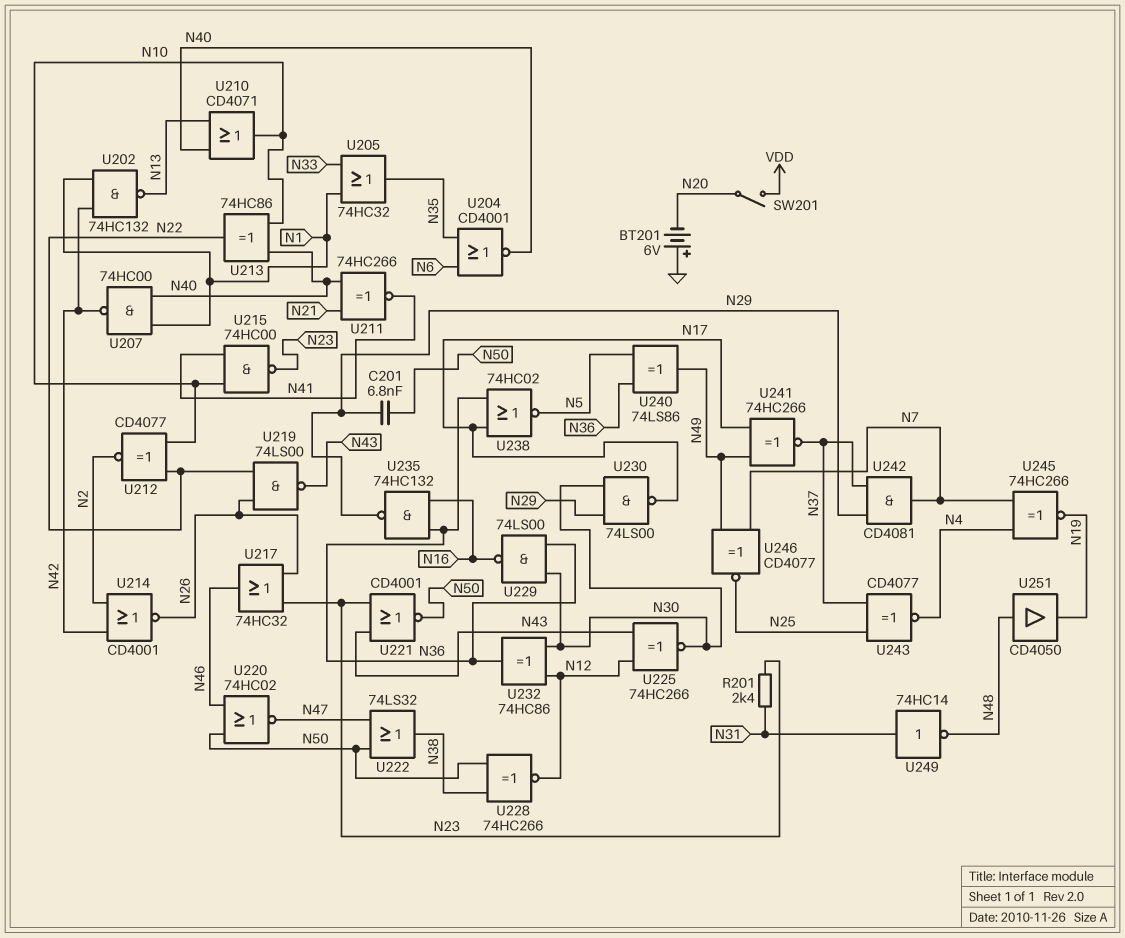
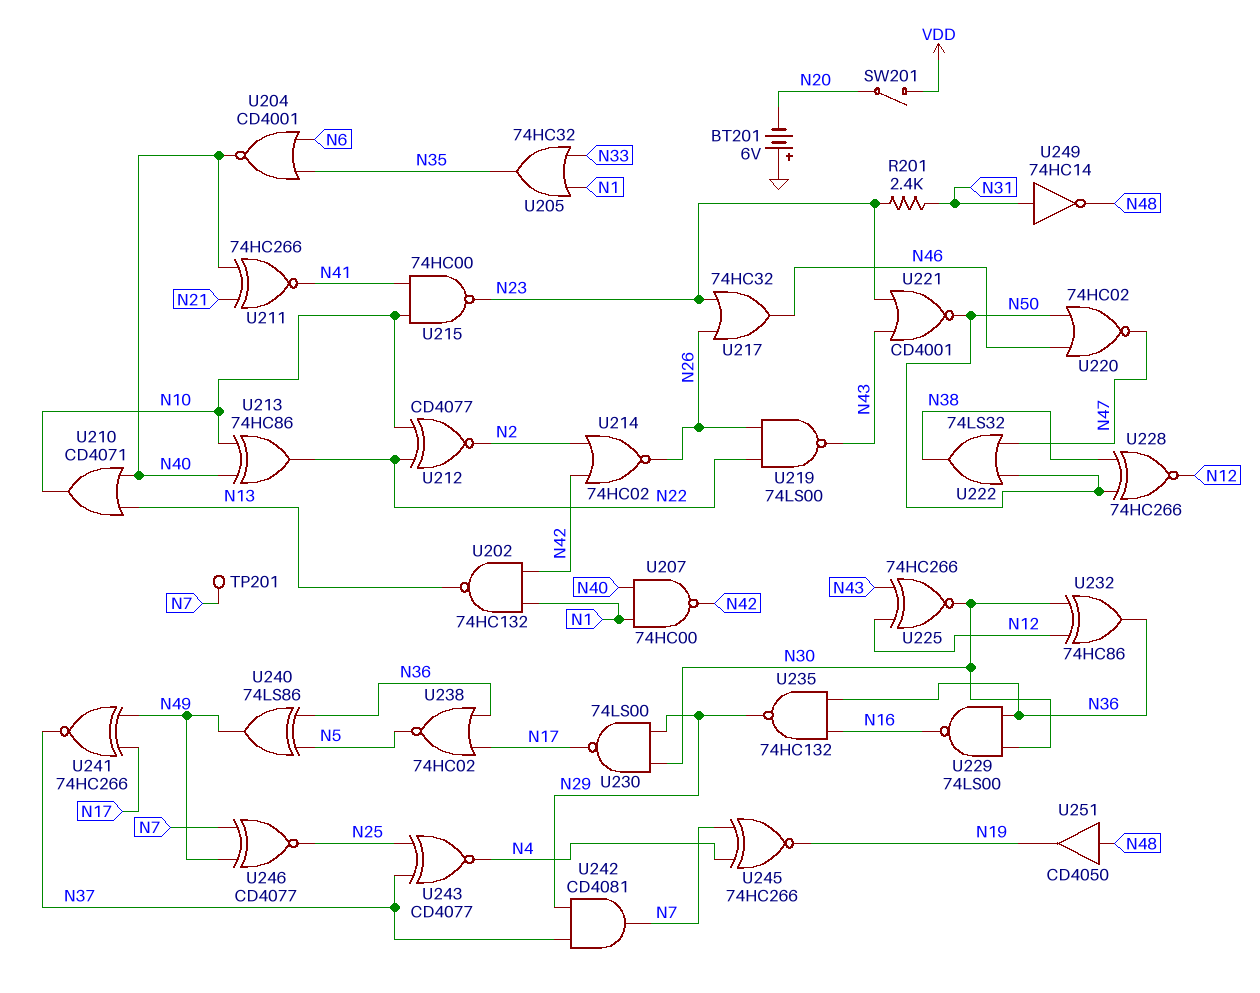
C201: 6.8nF (N29, N50) -> none
TP201: none -> test point (N7)
U214: NOR CD4001 (in N2, in N42, out N26) -> NOR 74HC02 (in N2, in N42, out N26)

